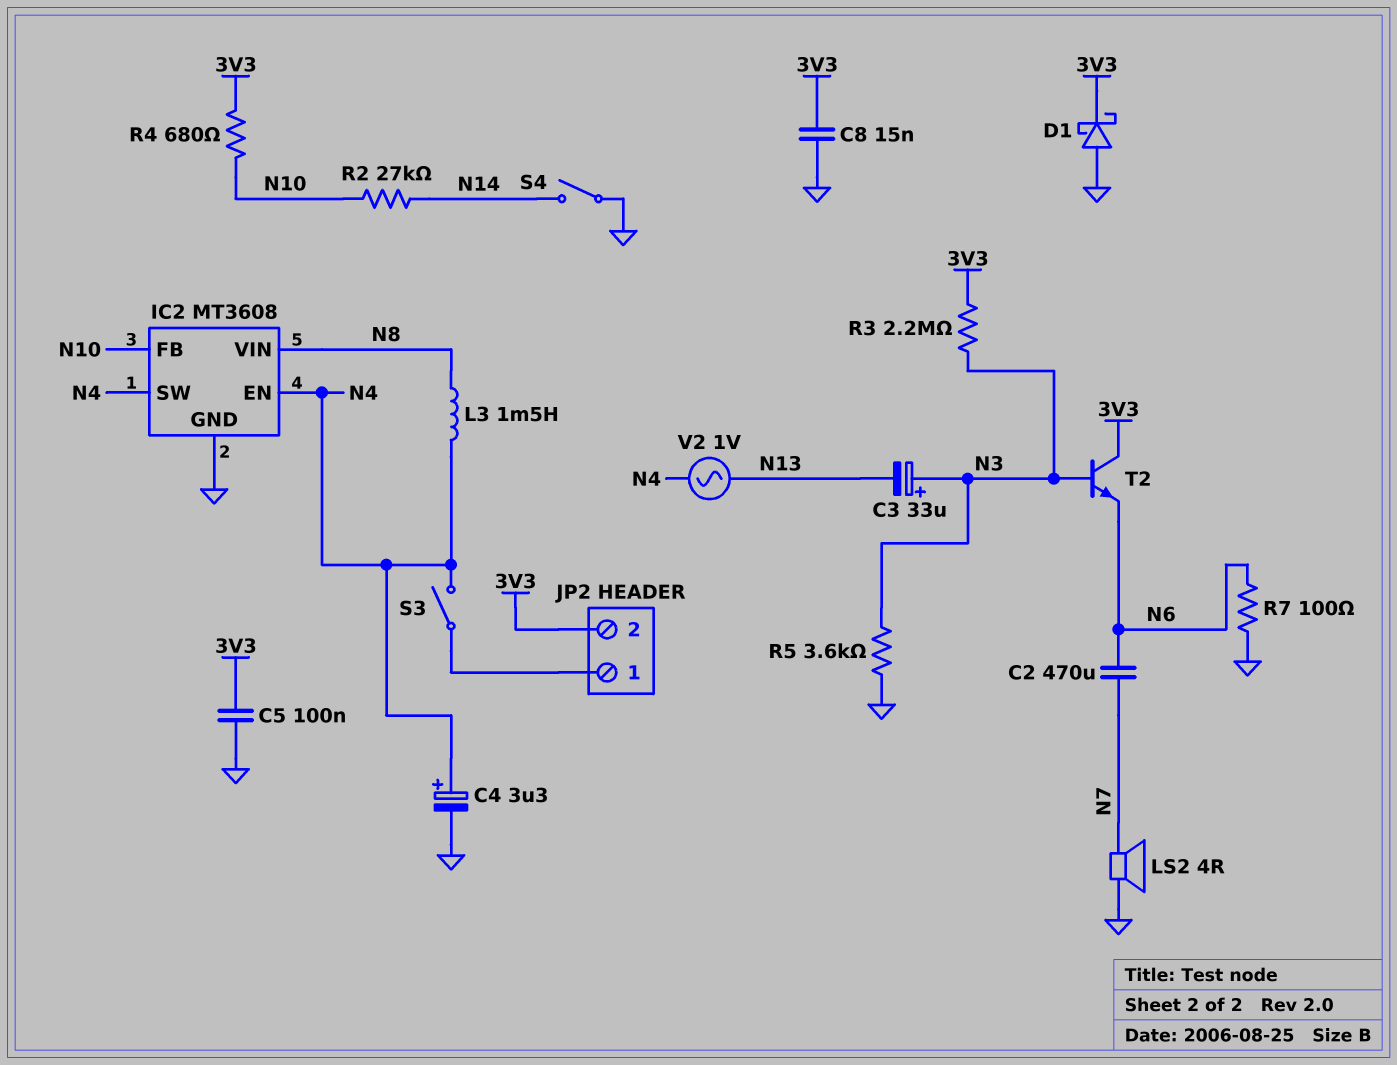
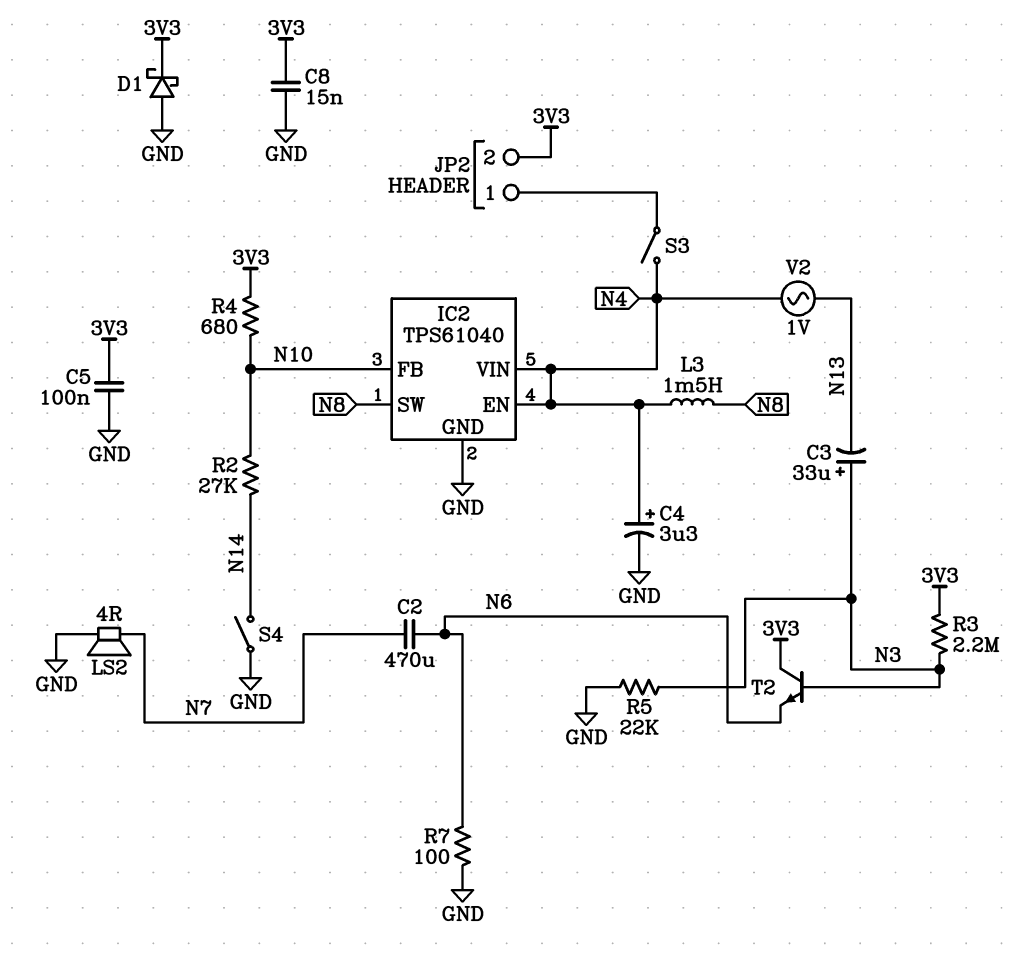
IC2: MT3608 -> TPS61040
IC2 pin SW: N4 -> N8
IC2 pin VIN: N8 -> N4
R5: 3.6k (GND, N3) -> 22k (GND, N3)

